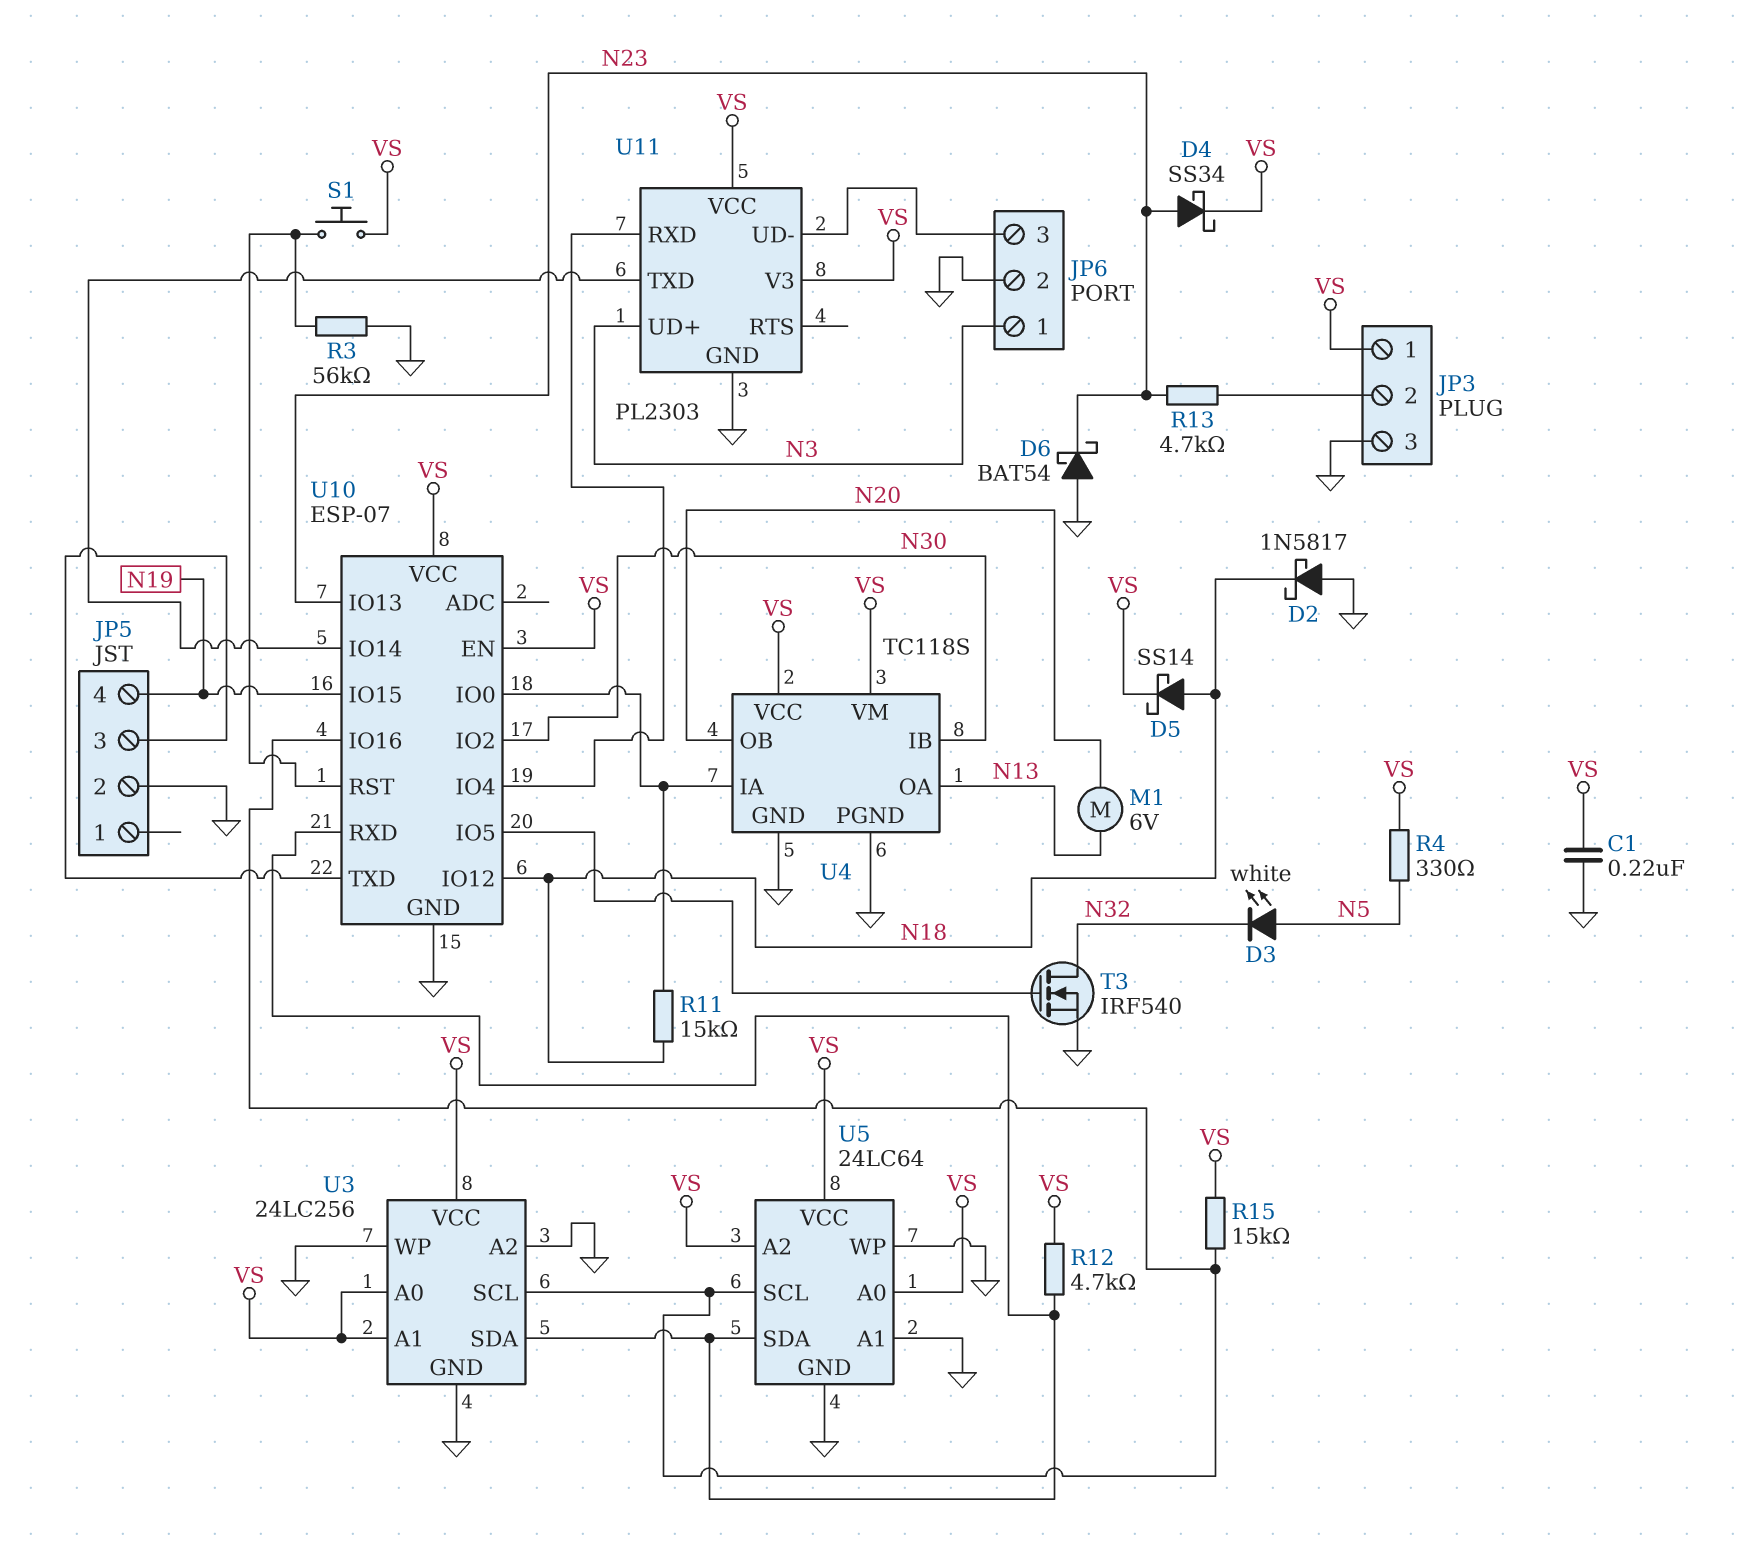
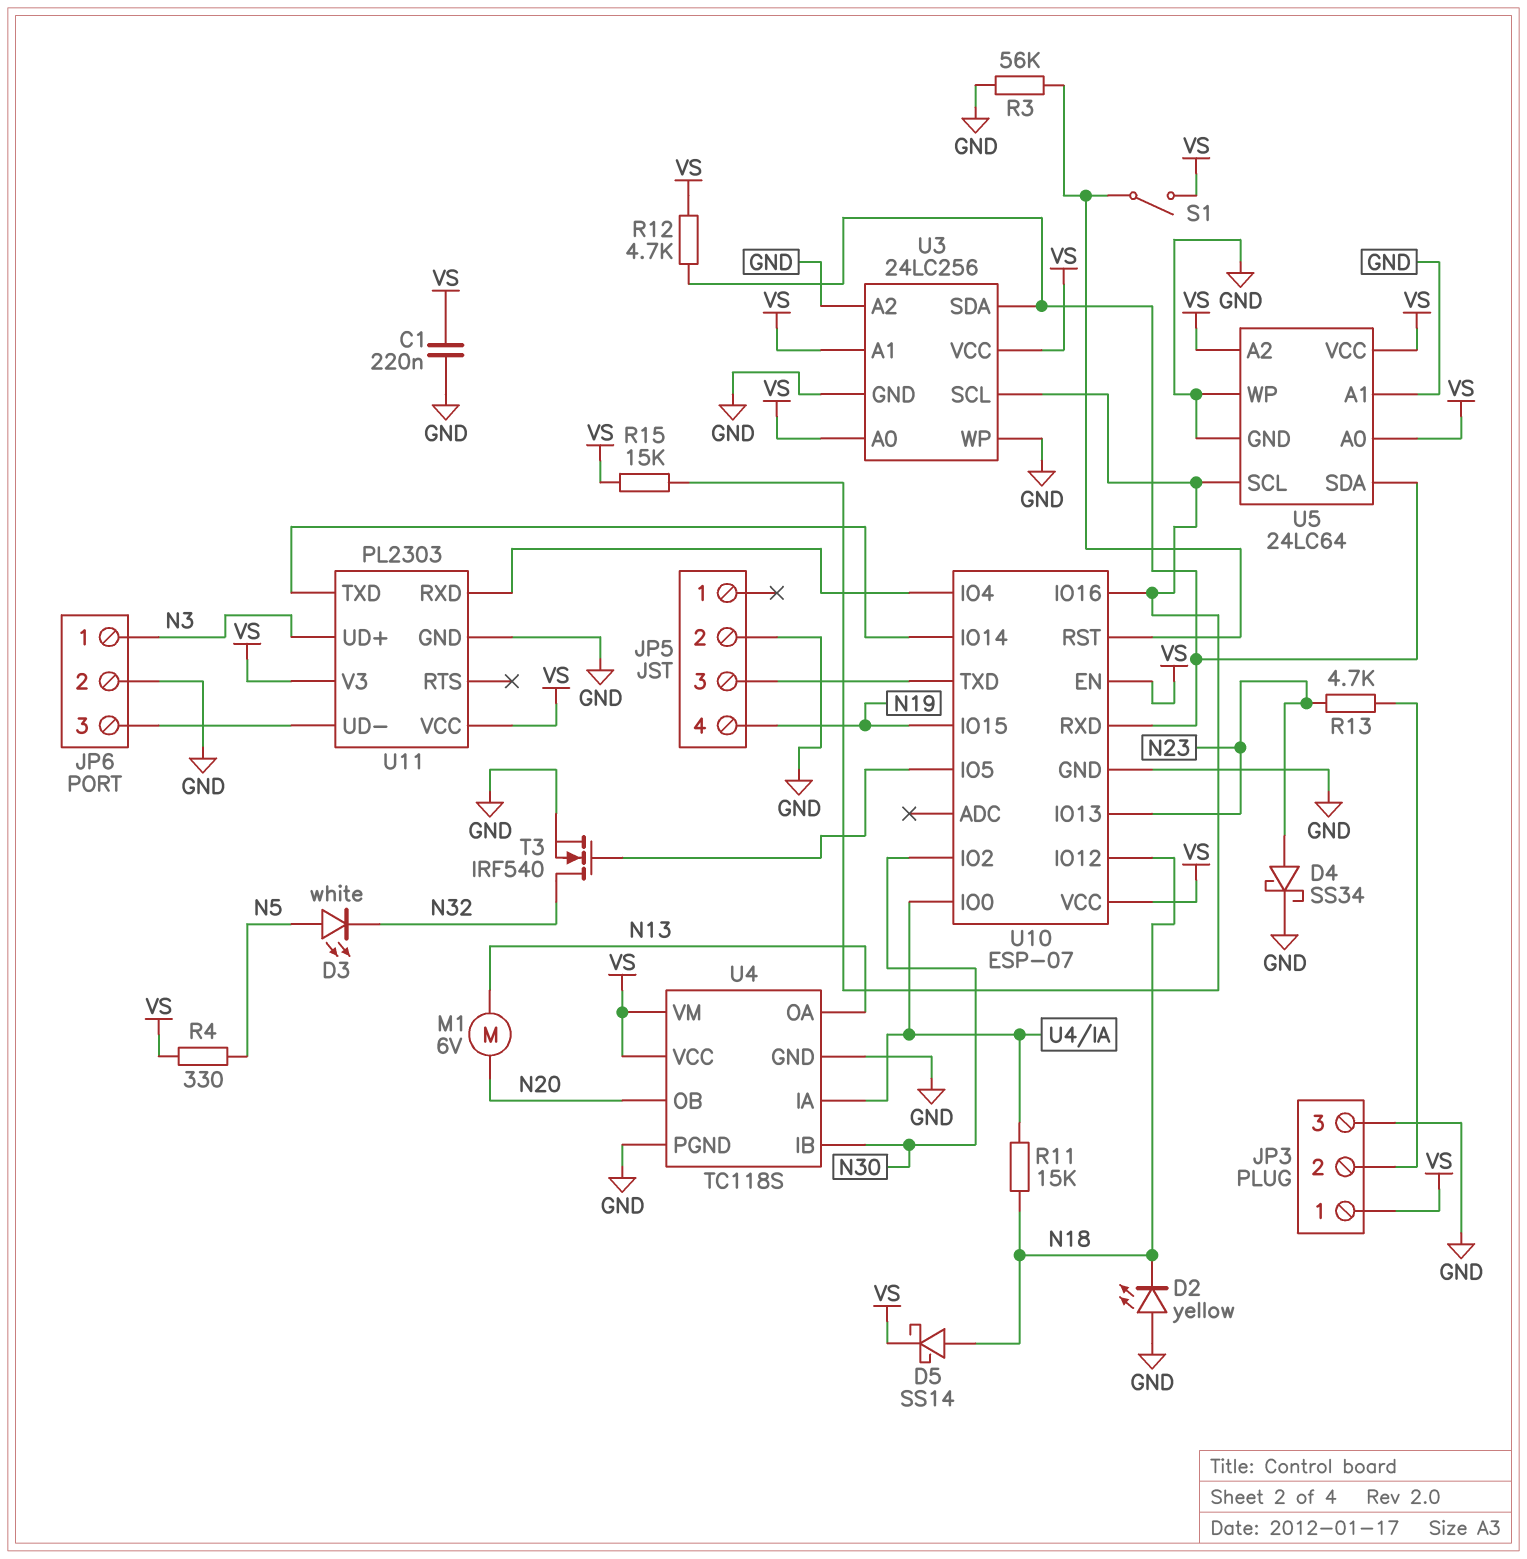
D2: schottky 1N5817 (A GND, K N18) -> LED yellow (A GND, K N18)
D4: schottky SS34 (A N23, K VS) -> schottky SS34 (A N23, K GND)
D6: schottky BAT54 (A GND, K N23) -> none
S1: button (U10/RST, VS) -> switch (U10/RST, VS)

